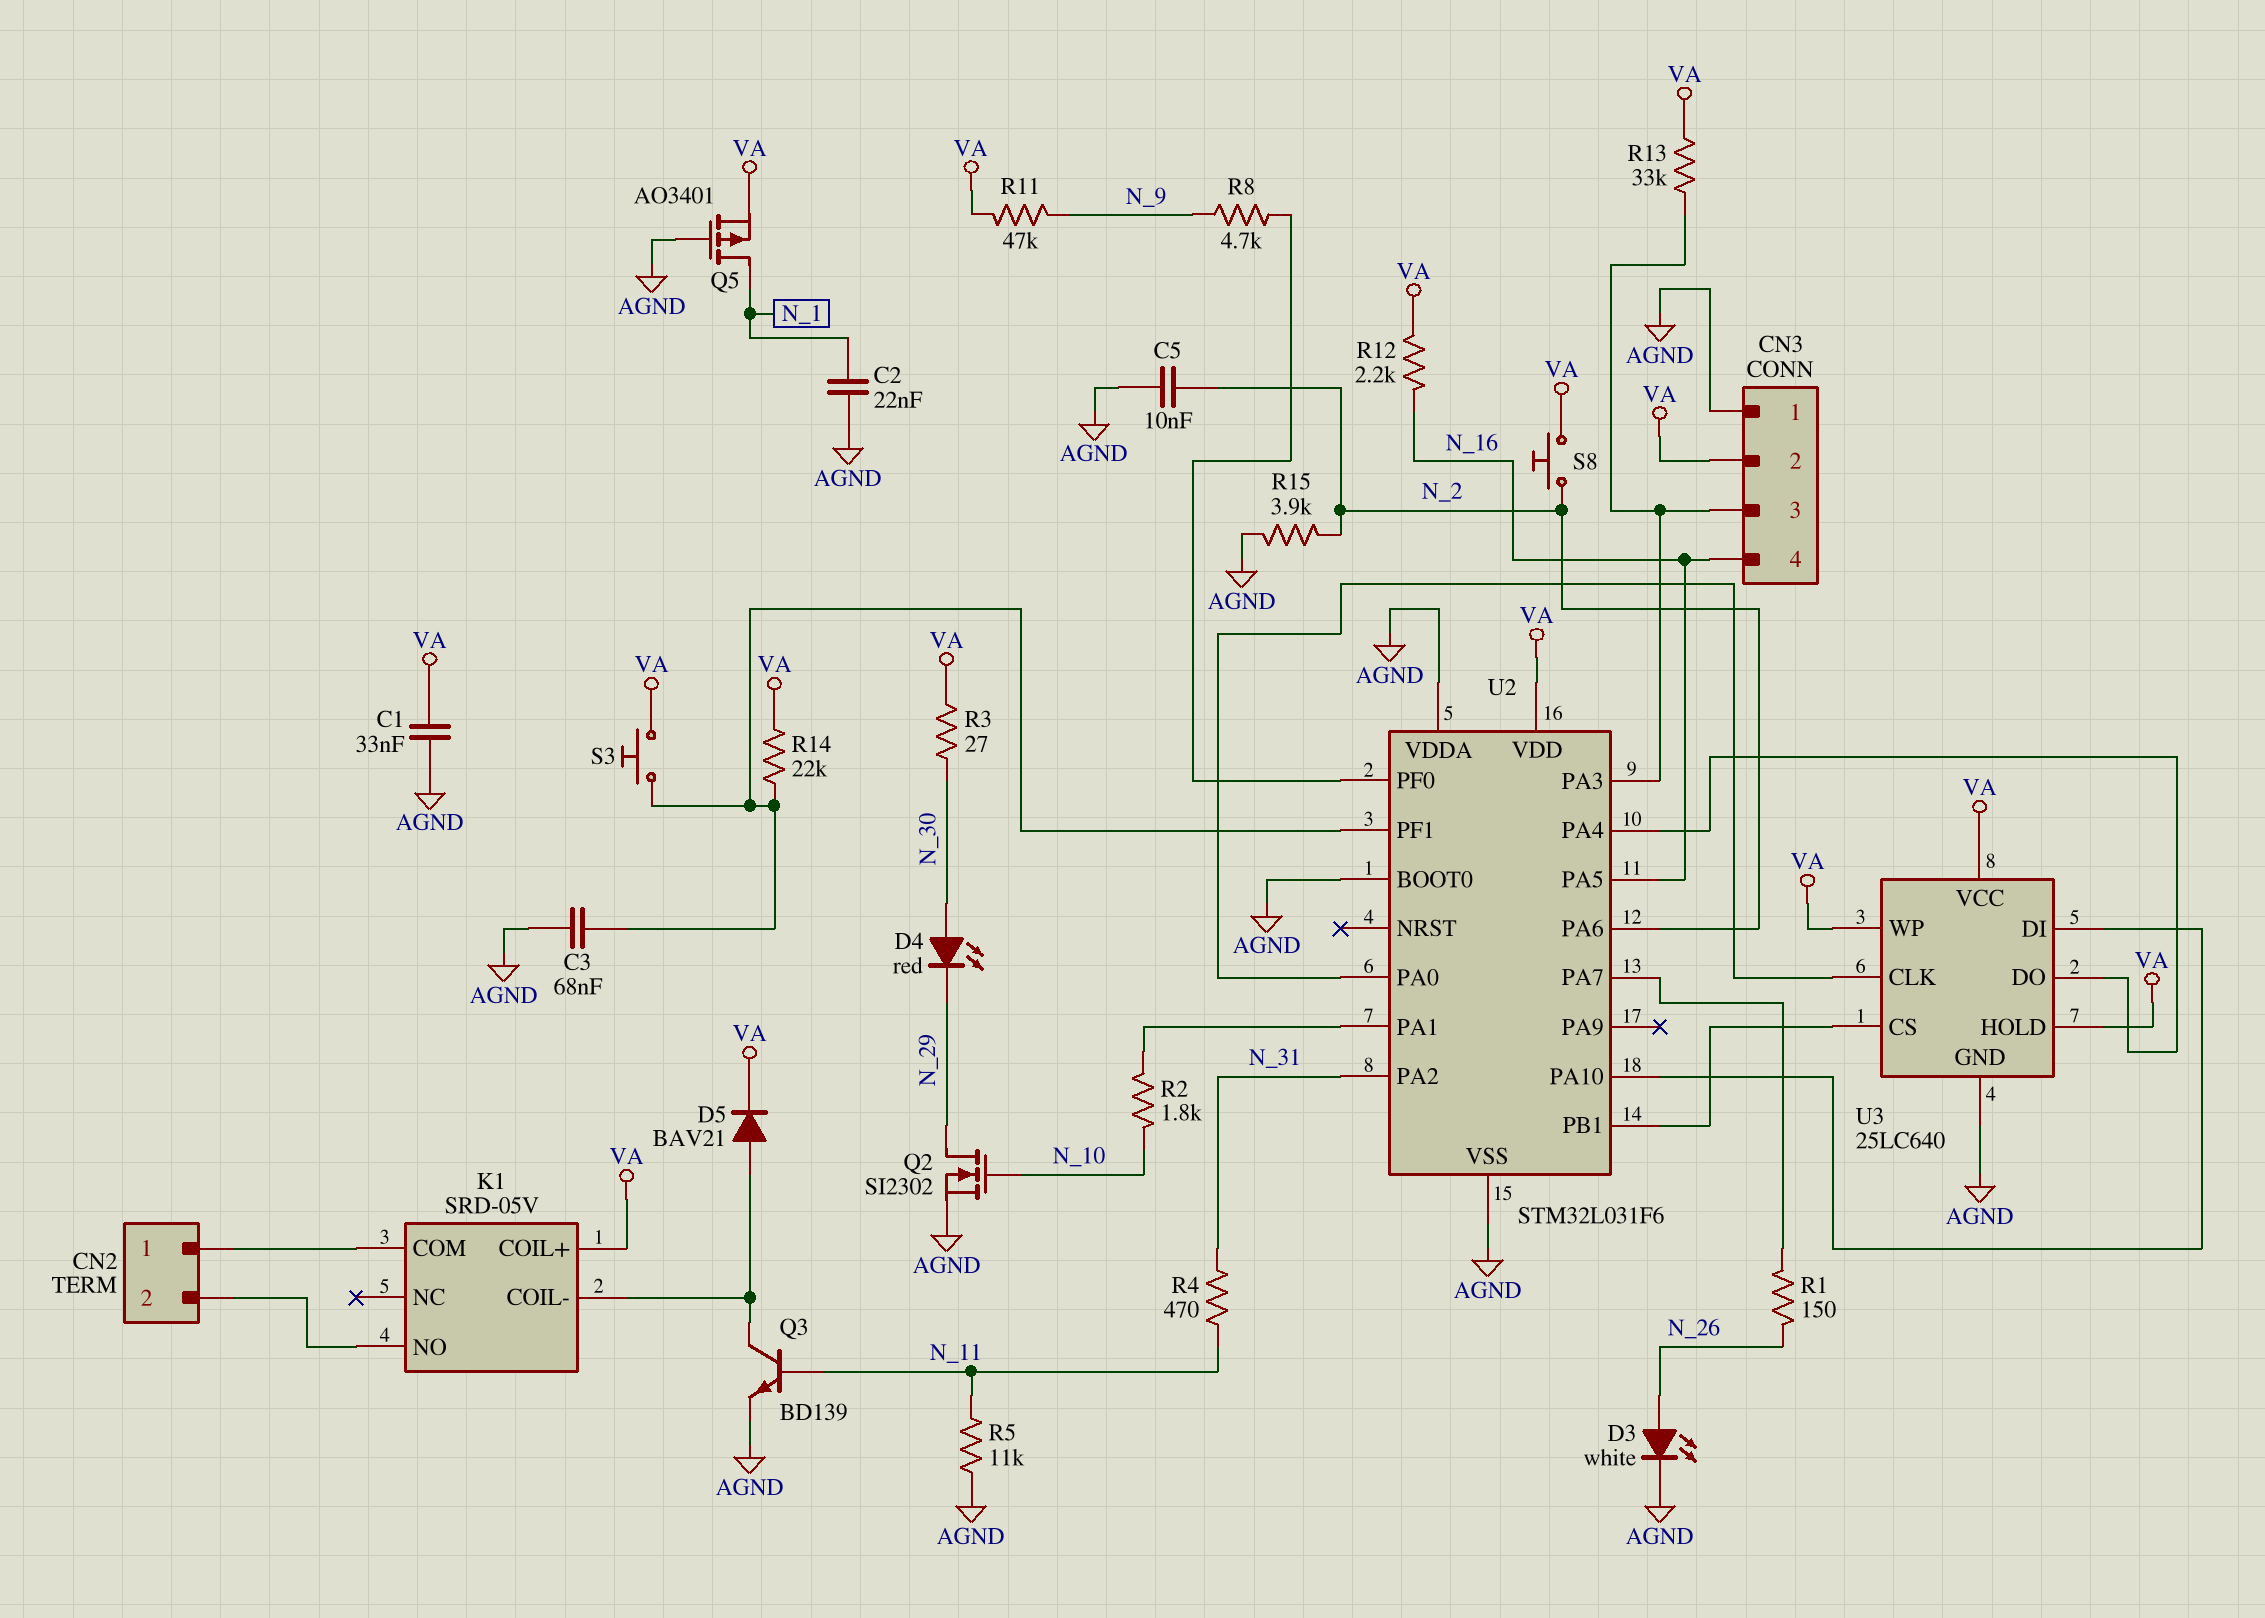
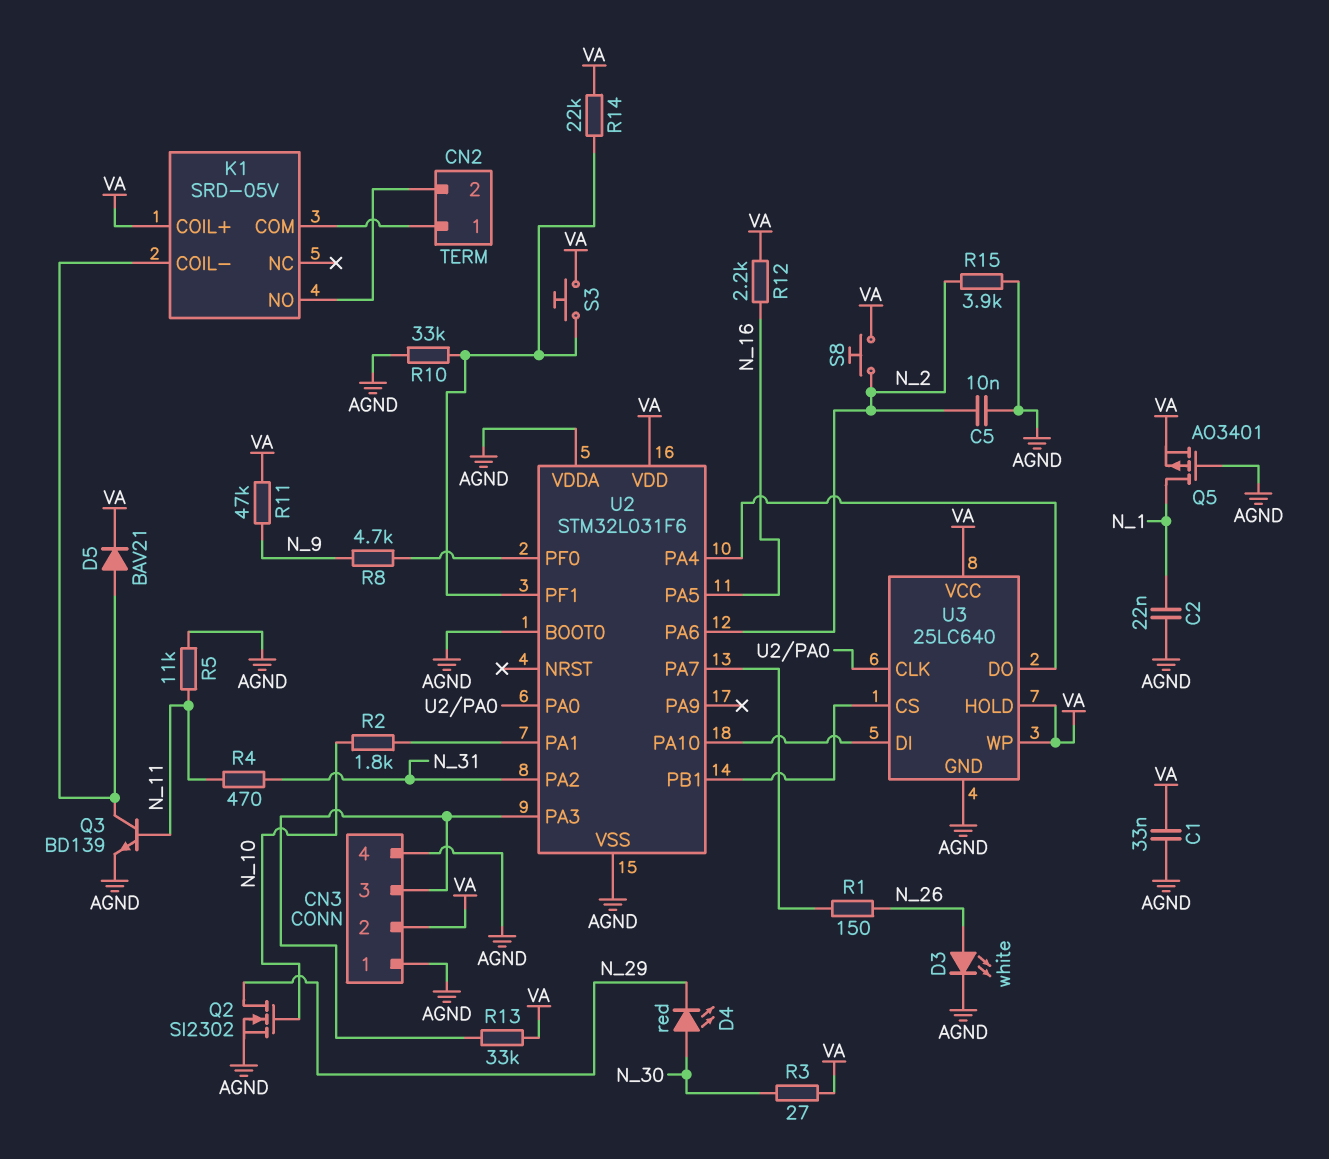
C3: 68nF (AGND, U2/PF1) -> none
CN3 pin 4: N_16 -> AGND
R10: none -> 33k (AGND, U2/PF1)

